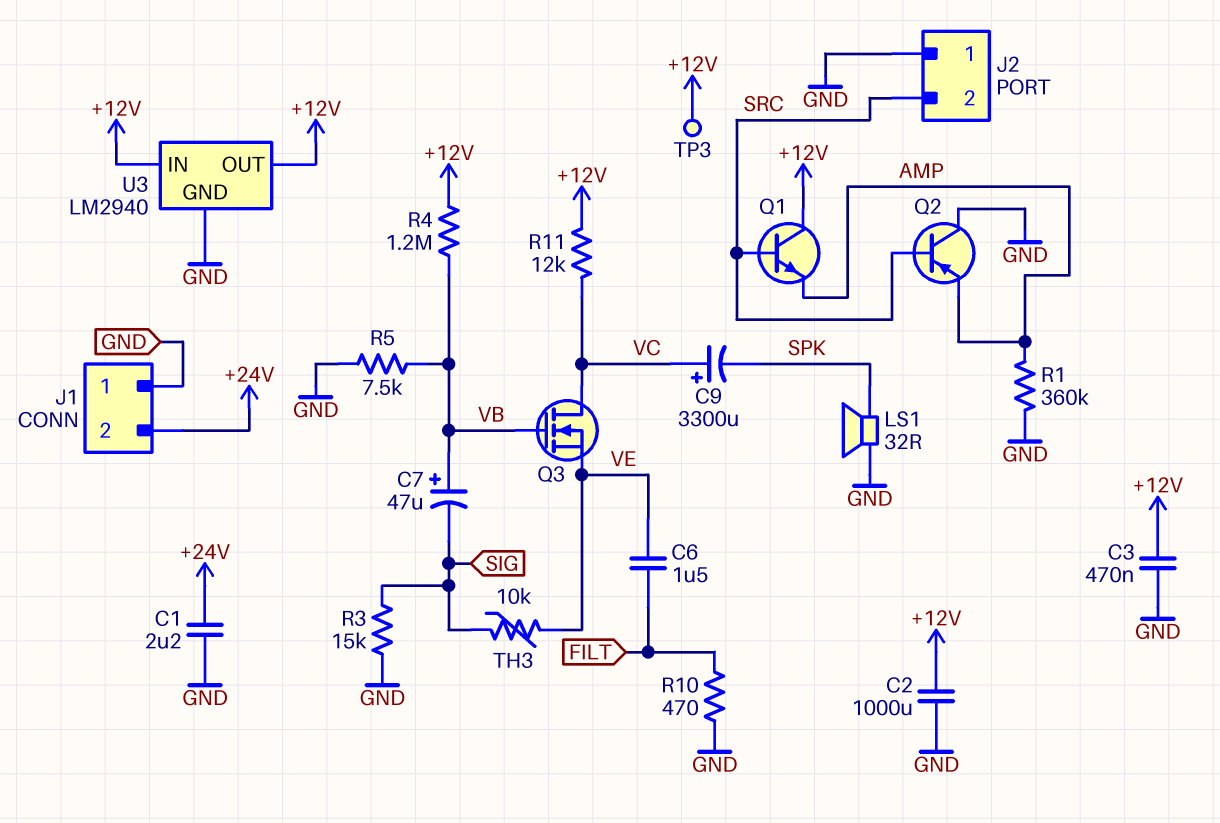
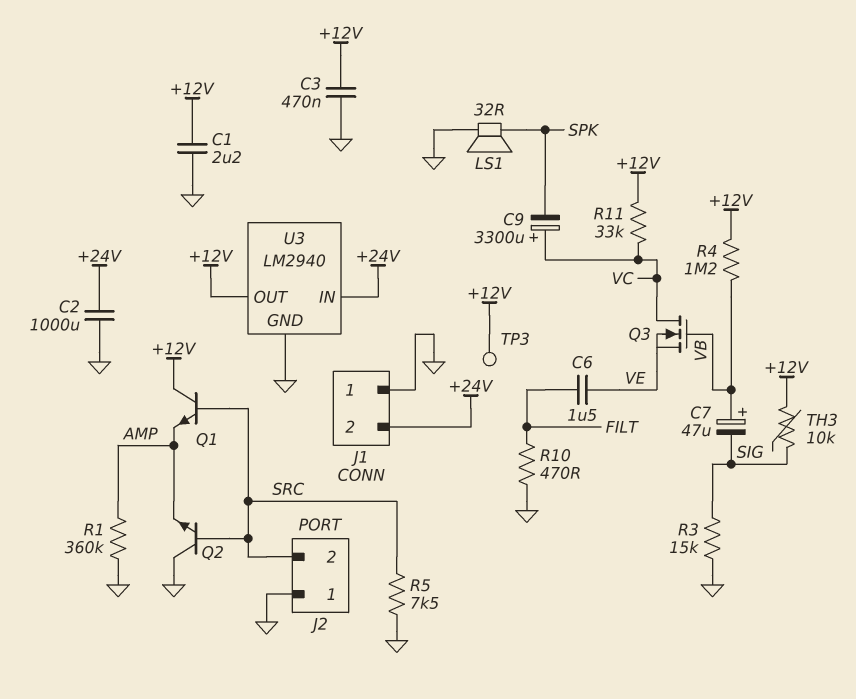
C1: 2.2uF (+24V, GND) -> 2.2uF (+12V, GND)
C2: 1000uF (+12V, GND) -> 1000uF (+24V, GND)
Q2: PNP (B SRC, C GND, E AMP) -> NPN (B SRC, C GND, E AMP)
R5: 7.5k (GND, VB) -> 7.5k (GND, SRC)
R11: 12k (+12V, VC) -> 33k (+12V, VC)
TH3: 10k (SIG, VE) -> 10k (+12V, SIG)
U3 pin IN: +12V -> +24V

